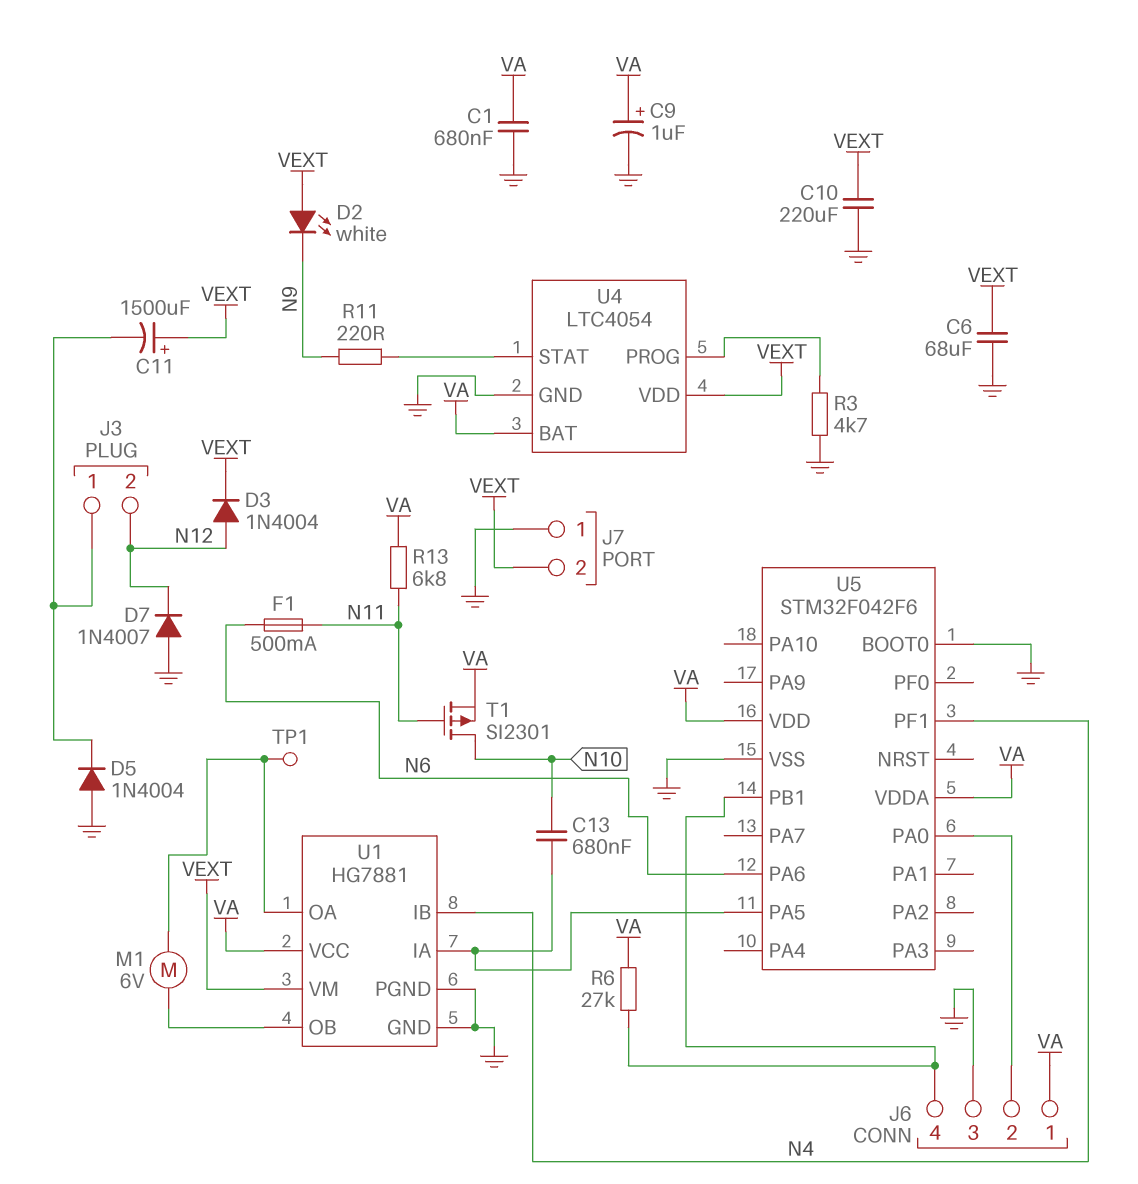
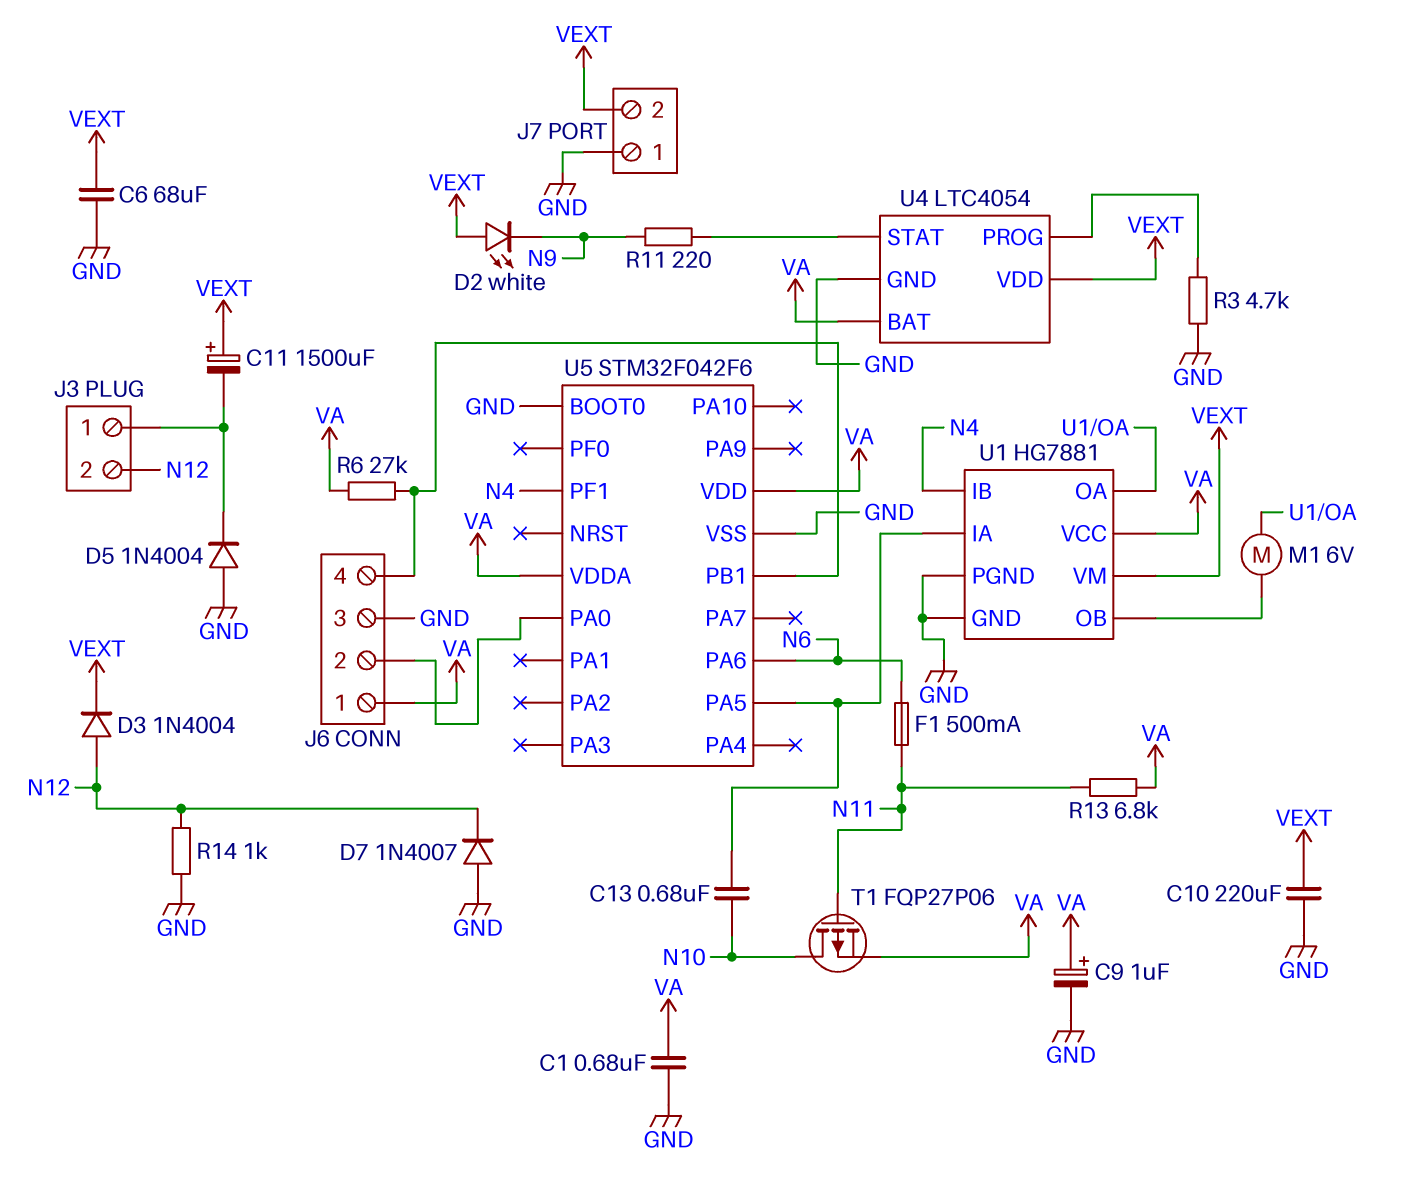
R14: none -> 1k (GND, N12)
T1: PMOS SI2301 (G N11, D N10, S VA) -> PMOS FQP27P06 (G N11, D N10, S VA)
TP1: test point (U1/OA) -> none

